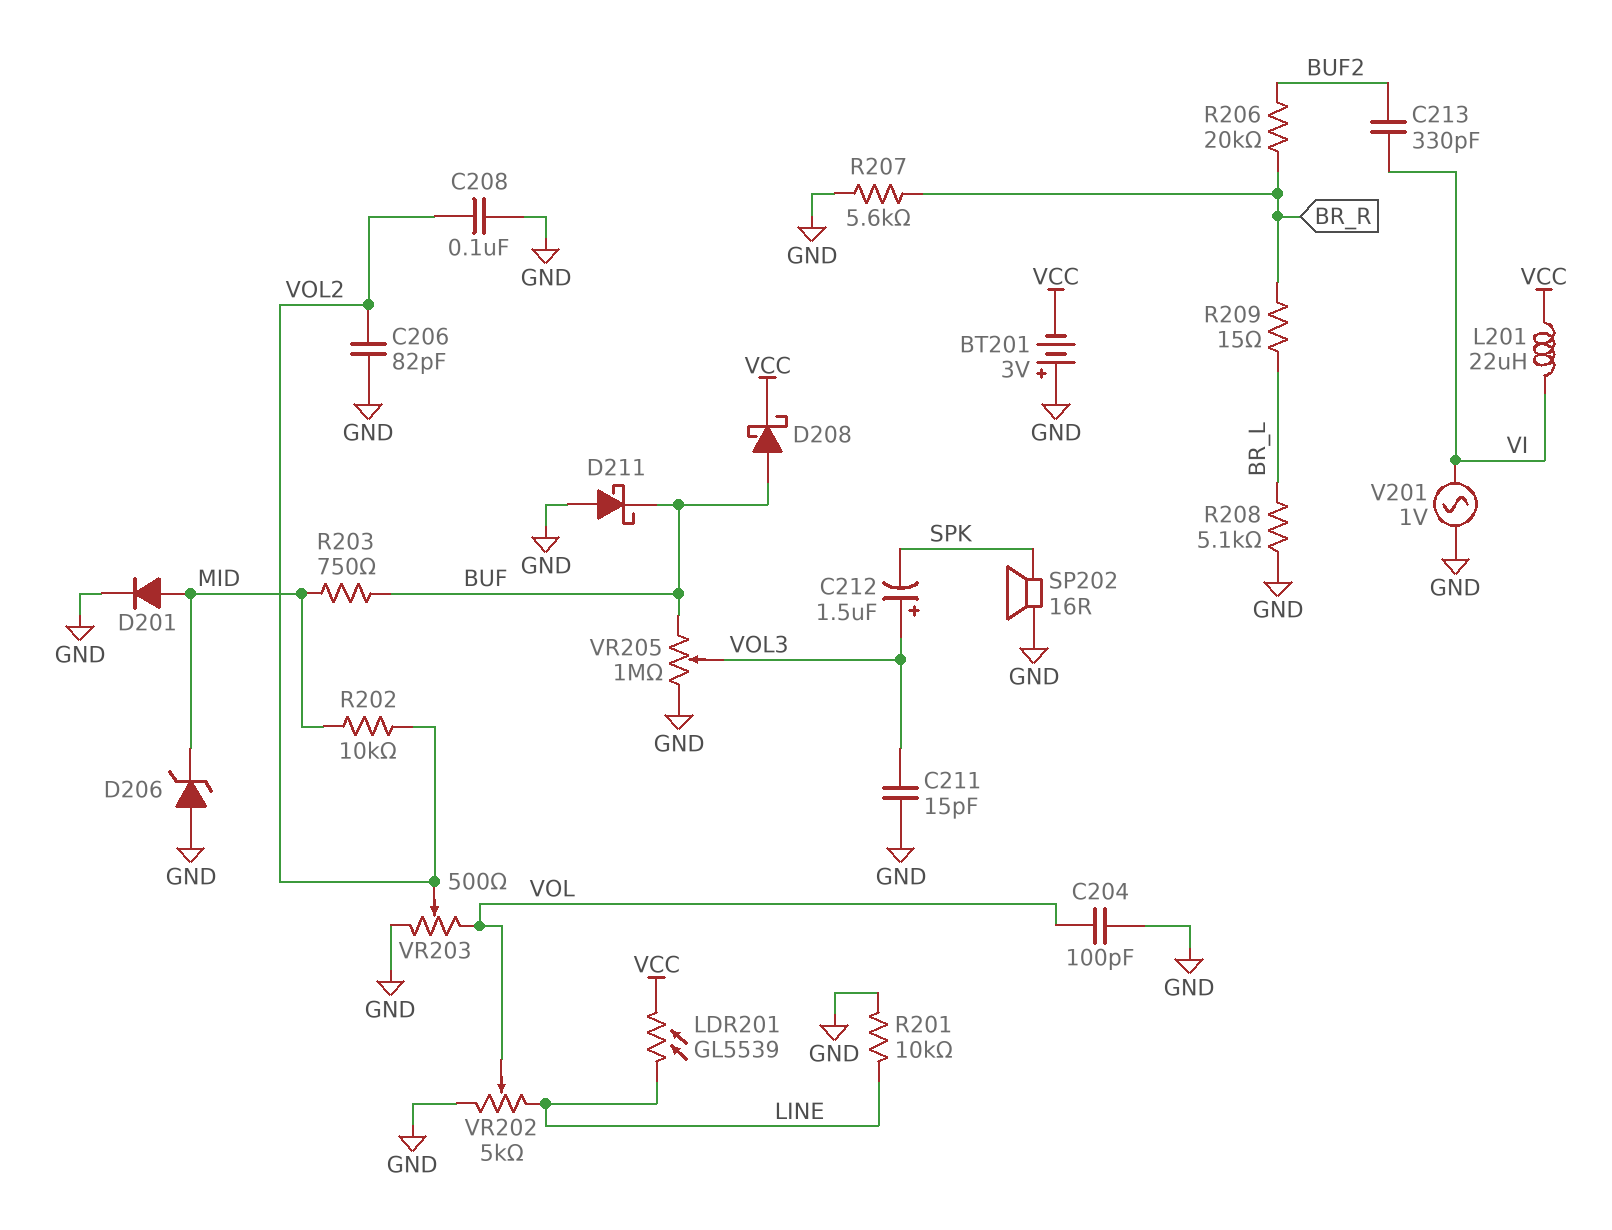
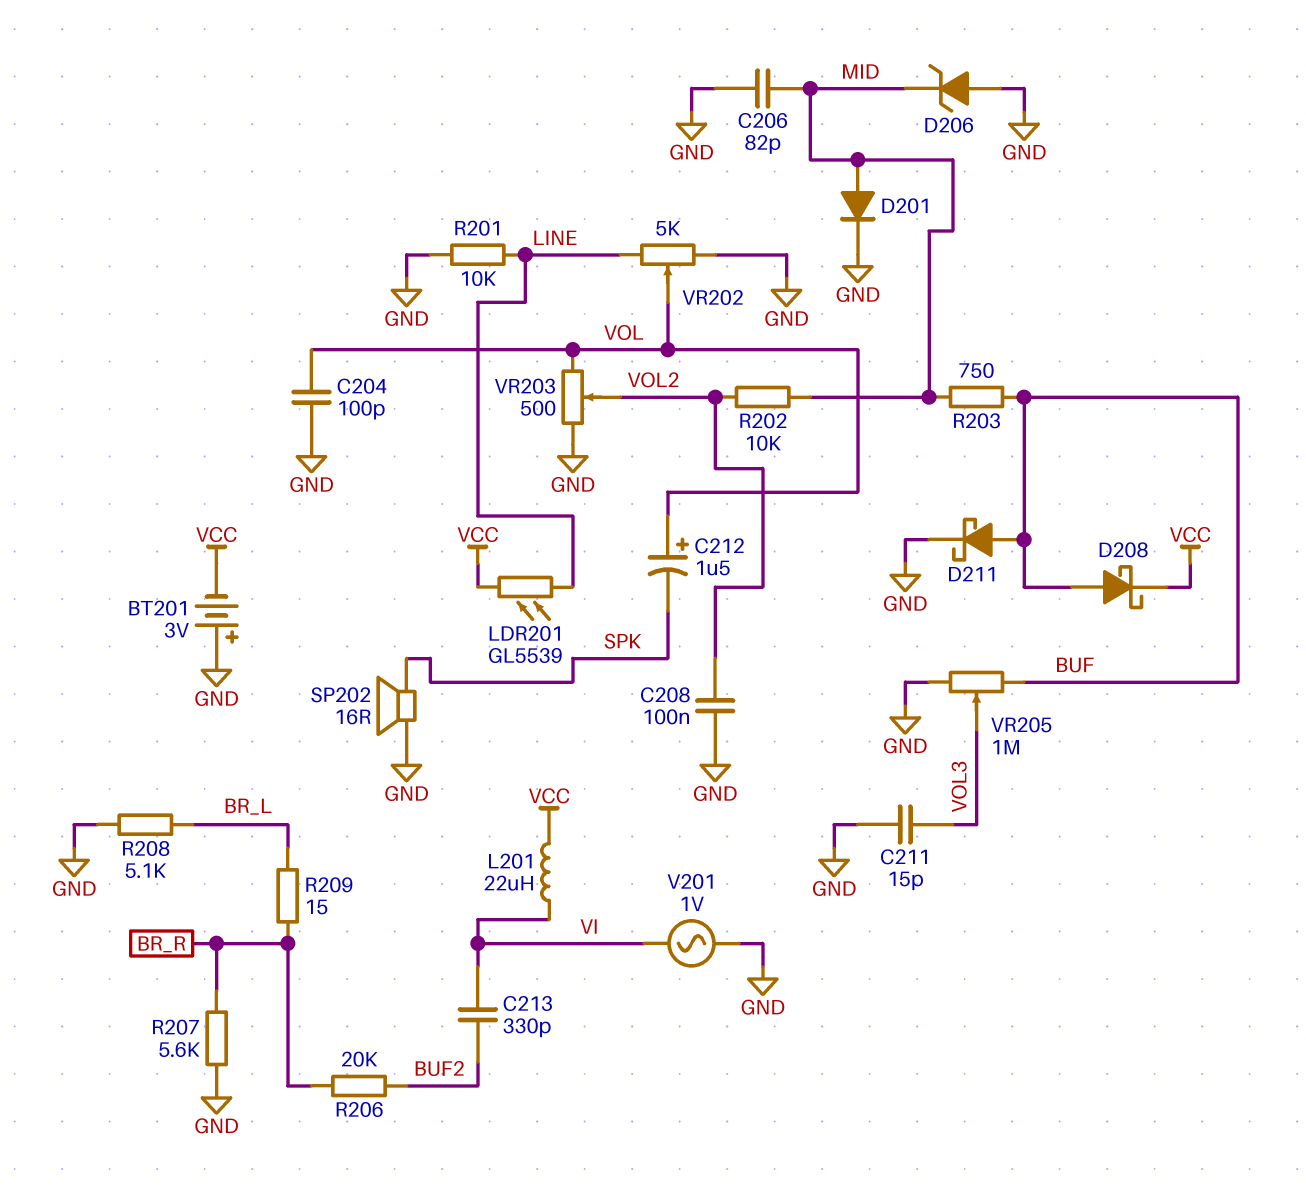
C206: 82pF (GND, VOL2) -> 82pF (GND, MID)
C212: 1.5uF (plus VOL3, minus SPK) -> 1.5uF (plus VOL, minus SPK)
D211: schottky (A GND, K BUF) -> schottky (A BUF, K GND)

